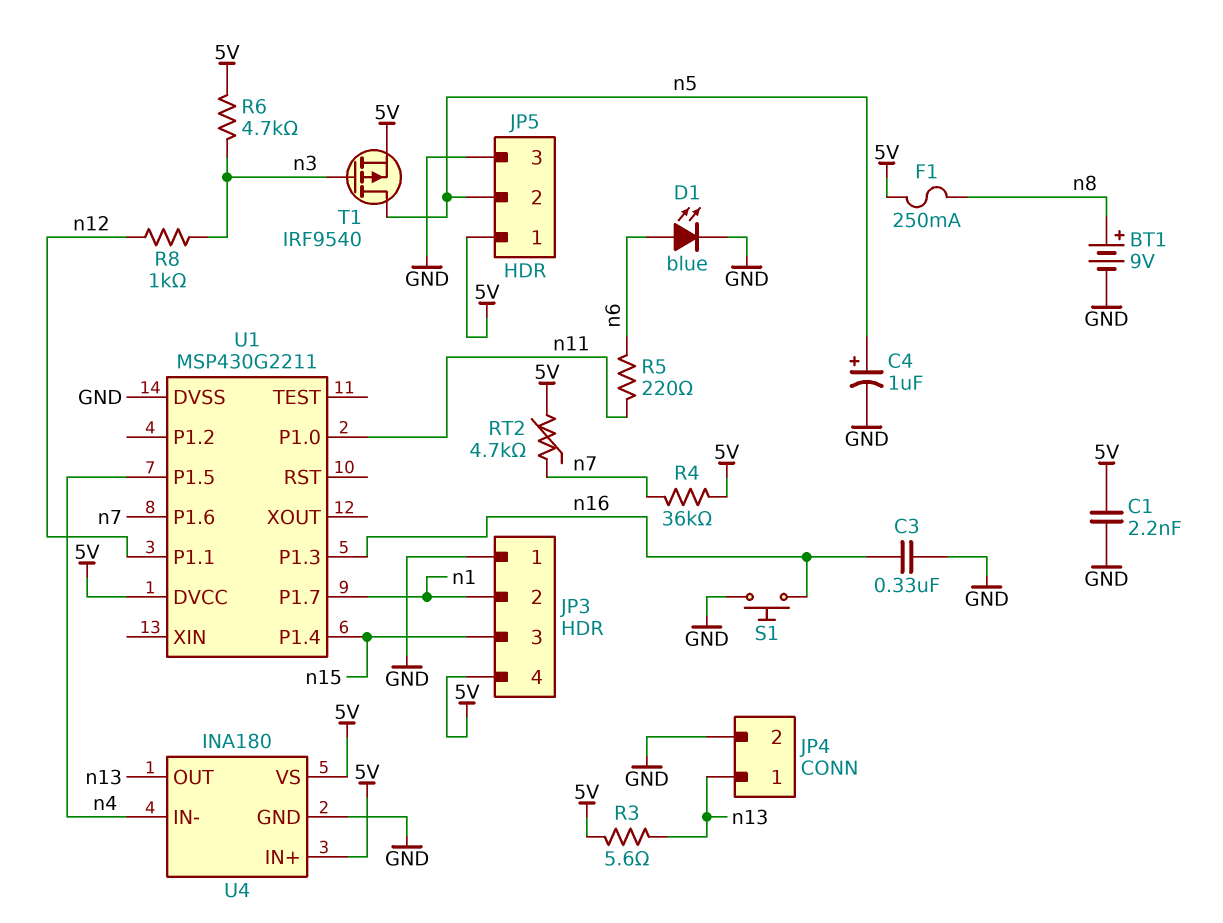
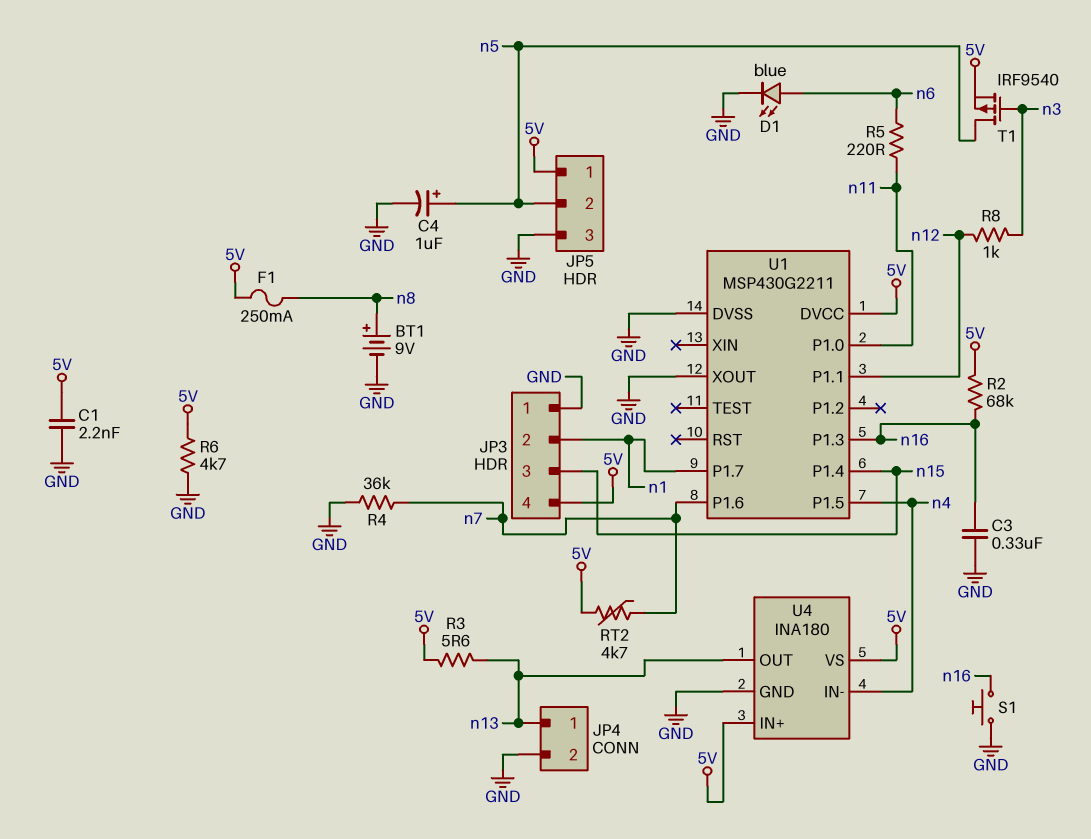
R2: none -> 68k (5V, n16)
R4: 36k (5V, n7) -> 36k (GND, n7)
R6: 4.7k (5V, n3) -> 4.7k (5V, GND)
U1 pin XOUT: none -> GND

